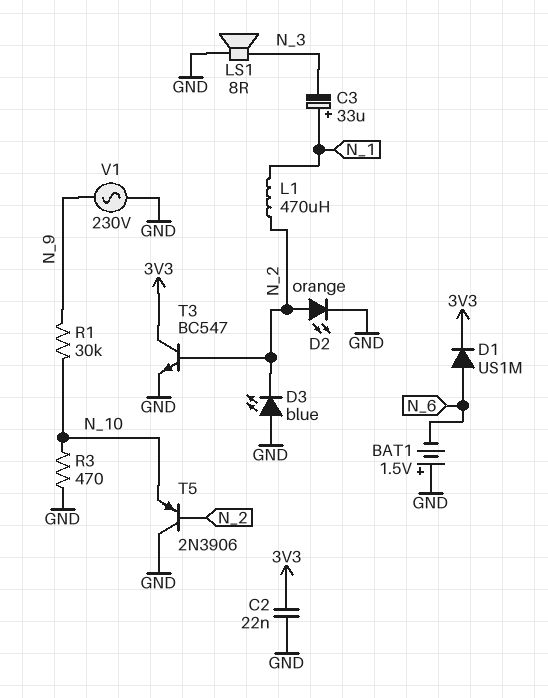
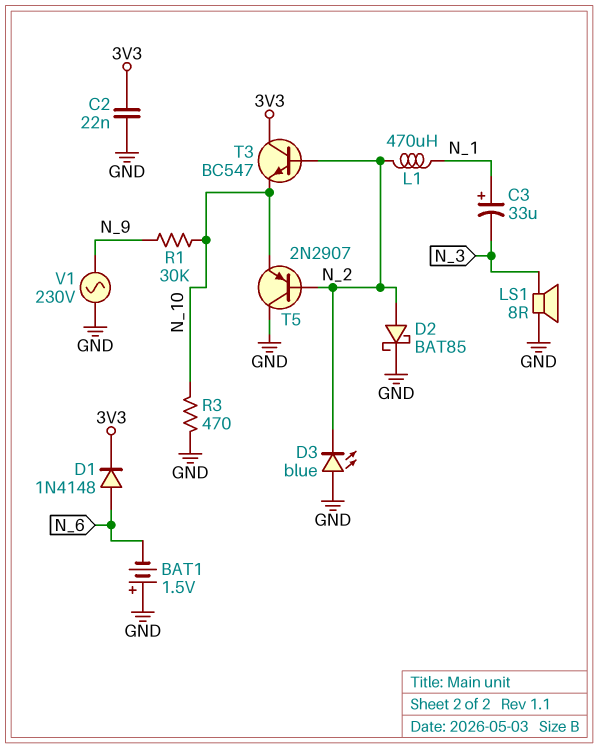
D1: diode US1M (A N_6, K 3V3) -> diode 1N4148 (A N_6, K 3V3)
D2: LED orange (A N_2, K GND) -> schottky BAT85 (A N_2, K GND)
T3: NPN BC547 (B N_2, C 3V3, E GND) -> NPN BC547 (B N_2, C 3V3, E N_10)
T5: PNP 2N3906 (B N_2, C GND, E N_10) -> PNP 2N2907 (B N_2, C GND, E N_10)

